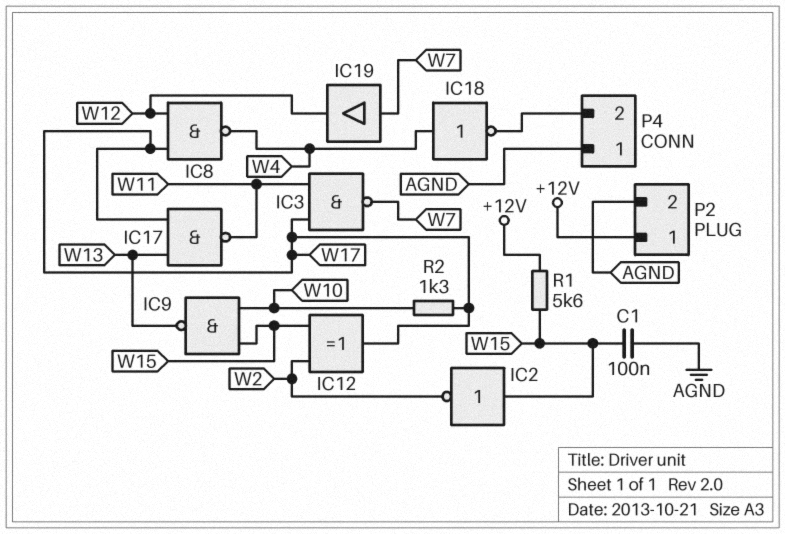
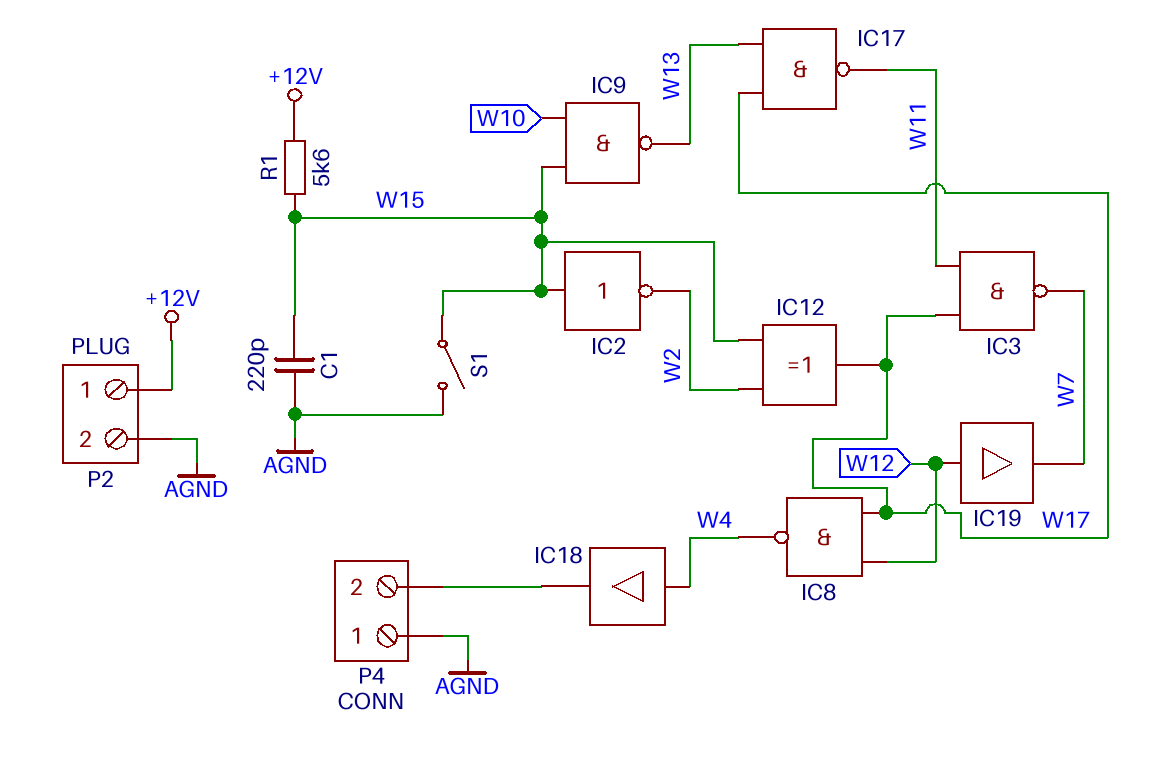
C1: 100nF (AGND, W15) -> 220pF (AGND, W15)
IC18: NOT (in W4, out P4/2) -> buffer (in W4, out P4/2)
IC19: buffer (in W7, out W12) -> buffer (in W12, out W7)
R2: 1.3k (W10, W17) -> none
S1: none -> switch (AGND, W15)

